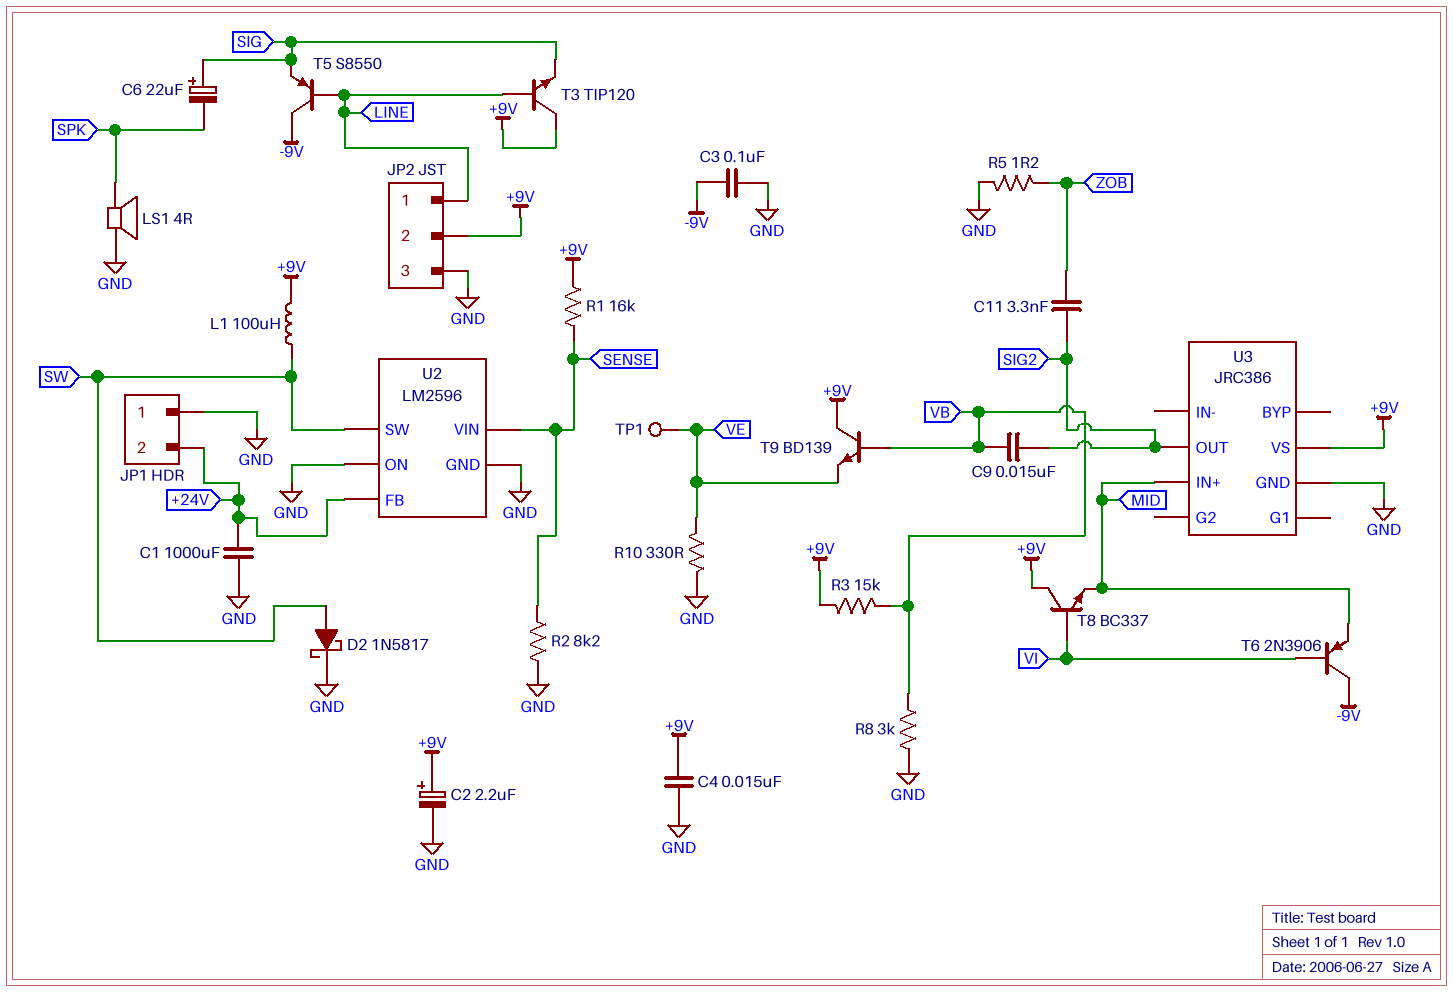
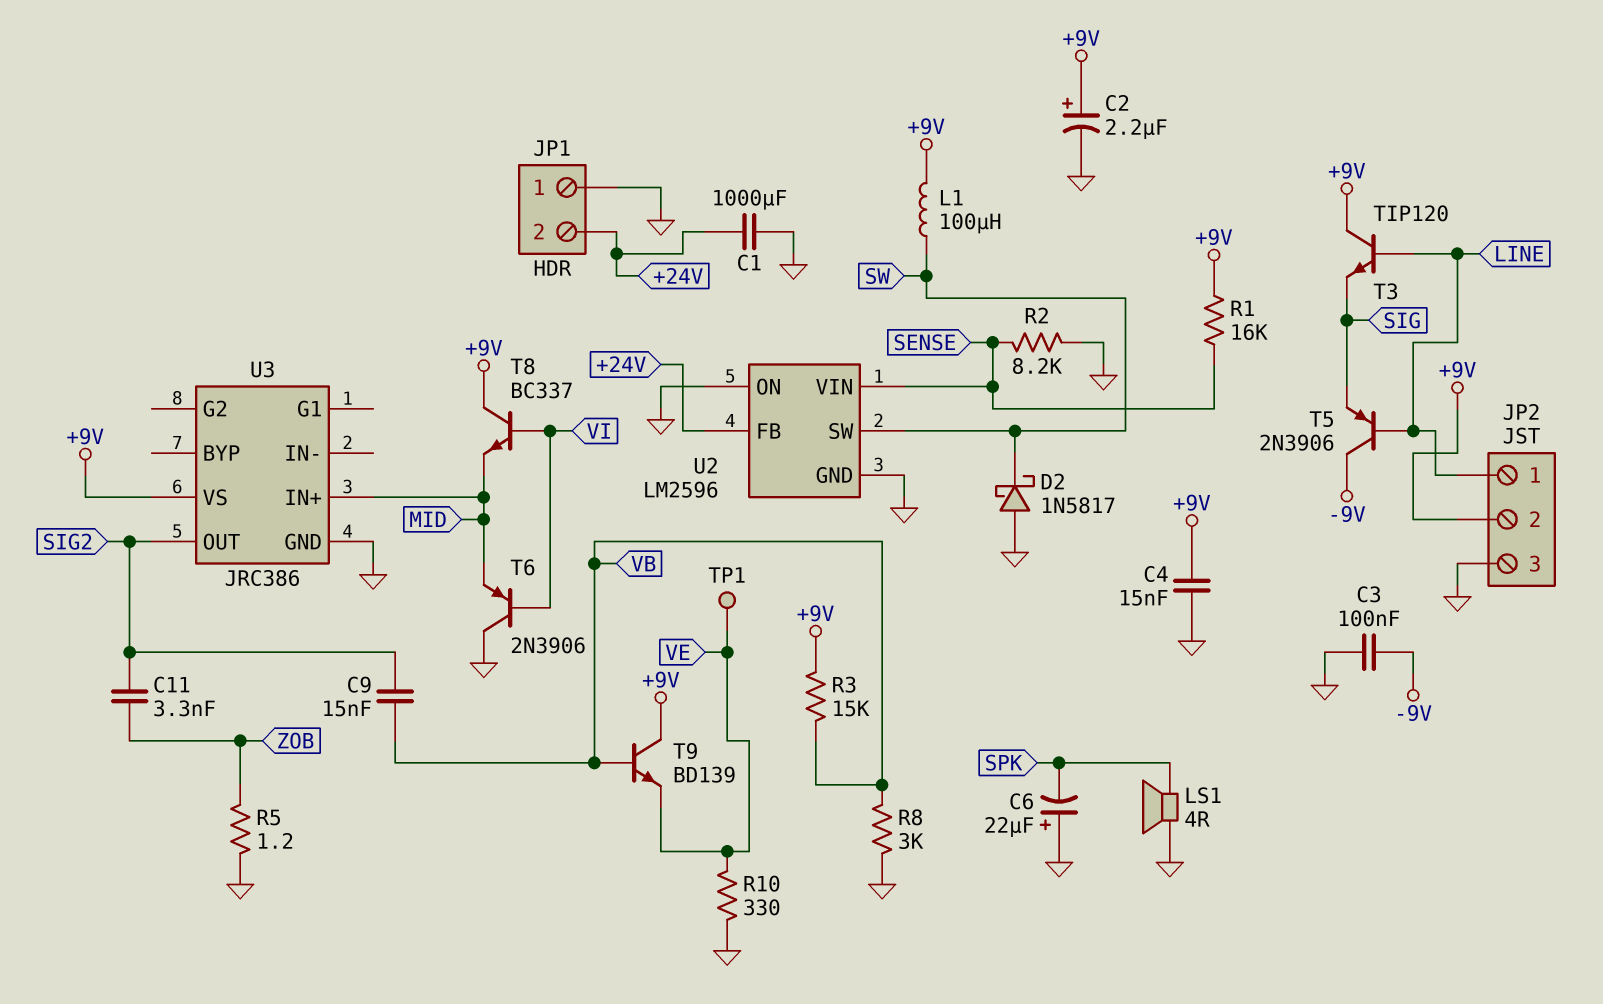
C6: 22uF (plus SIG, minus SPK) -> 22uF (plus GND, minus SPK)
D2: schottky 1N5817 (A SW, K GND) -> schottky 1N5817 (A GND, K SW)
T5: PNP S8550 (B LINE, C -9V, E SIG) -> PNP 2N3906 (B LINE, C -9V, E SIG)
T6: PNP 2N3906 (B VI, C -9V, E MID) -> PNP 2N3906 (B VI, C GND, E MID)

